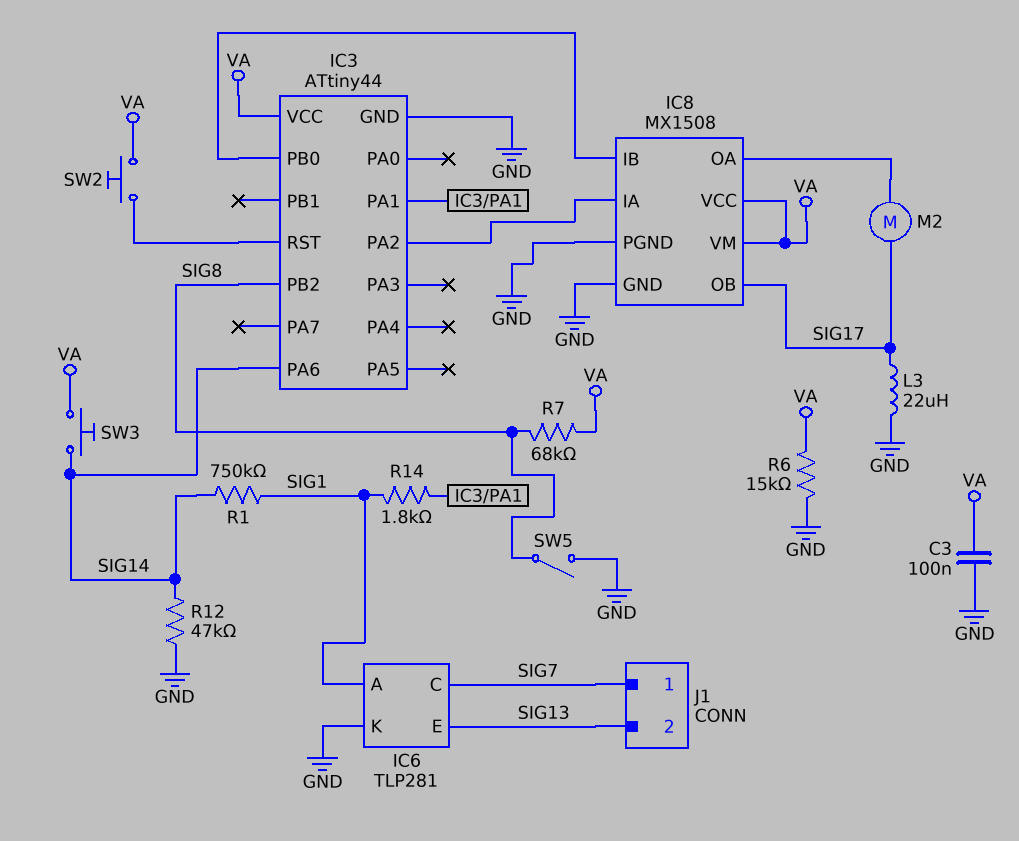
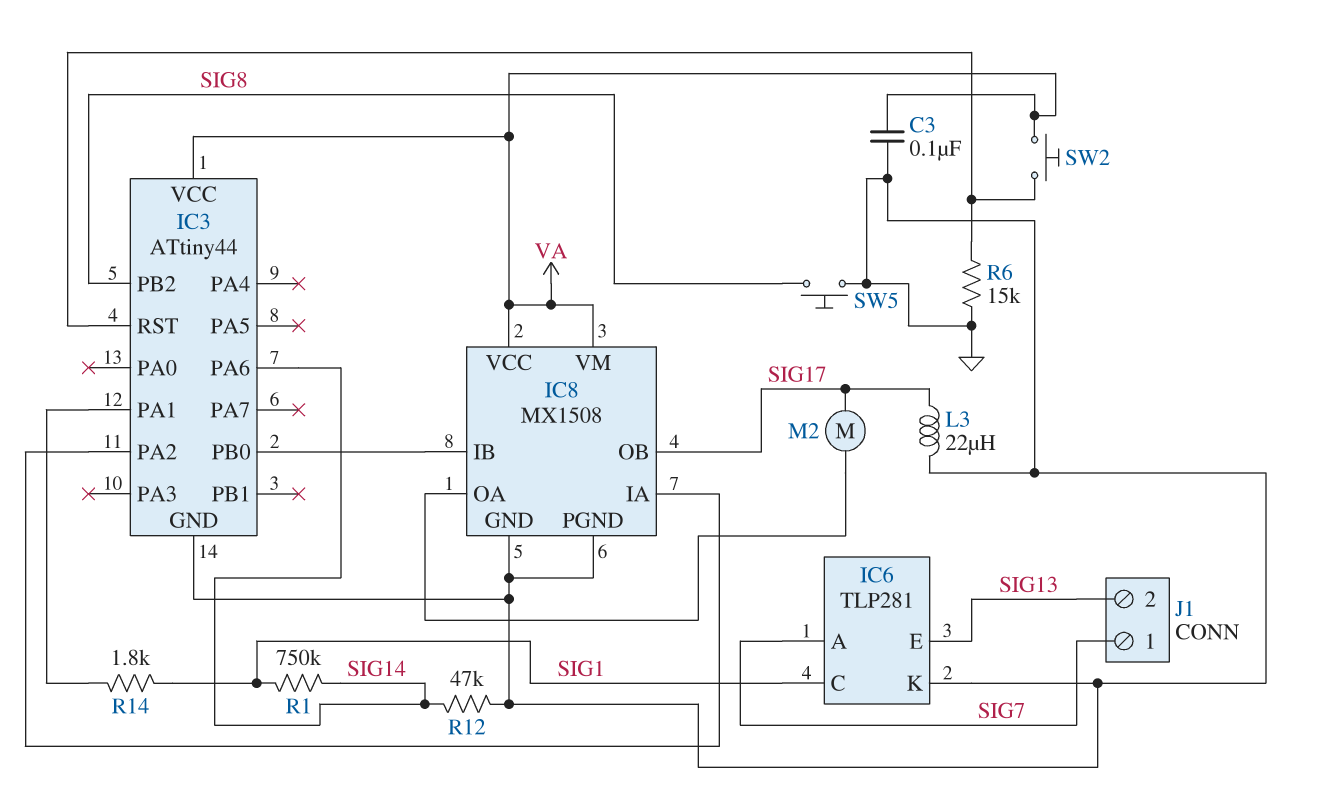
IC6 pin A: SIG1 -> SIG7
IC6 pin C: SIG7 -> SIG1
R6: 15k (GND, VA) -> 15k (GND, IC3/RST)
R7: 68k (SIG8, VA) -> none
SW3: button (SIG14, VA) -> none
SW5: switch (GND, SIG8) -> button (GND, SIG8)

